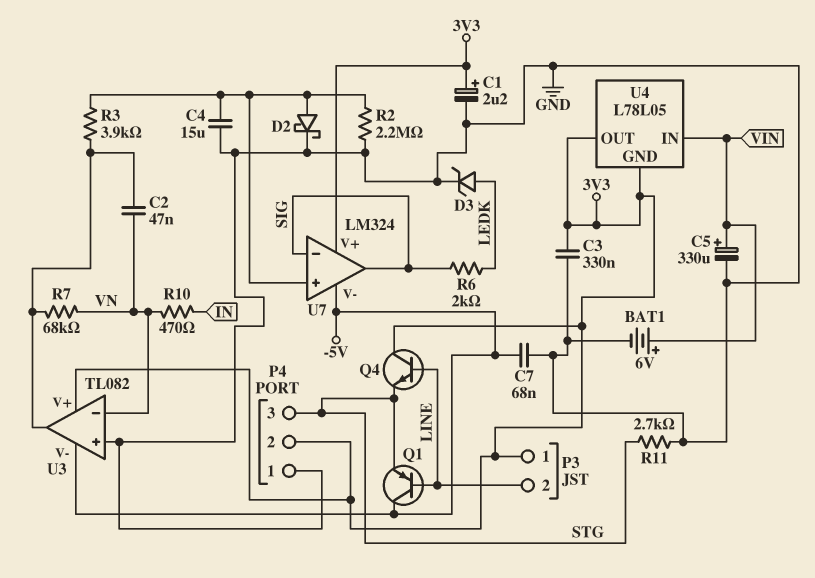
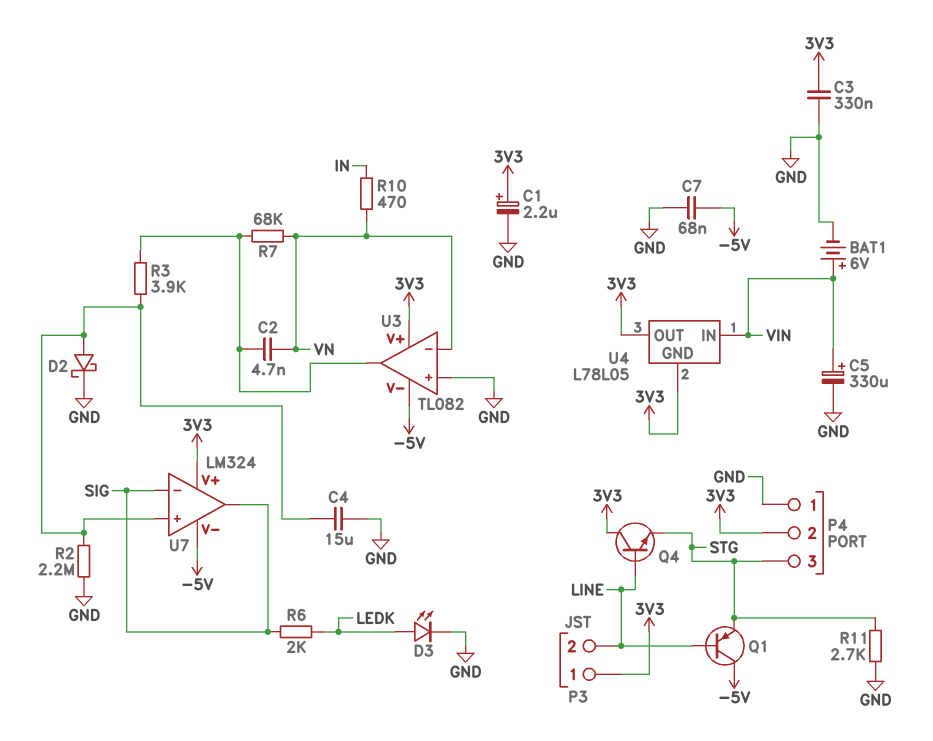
C2: 47nF (U3/out, VN) -> 4.7nF (U3/out, VN)
D3: zener (A LEDK, K GND) -> LED (A LEDK, K GND)

